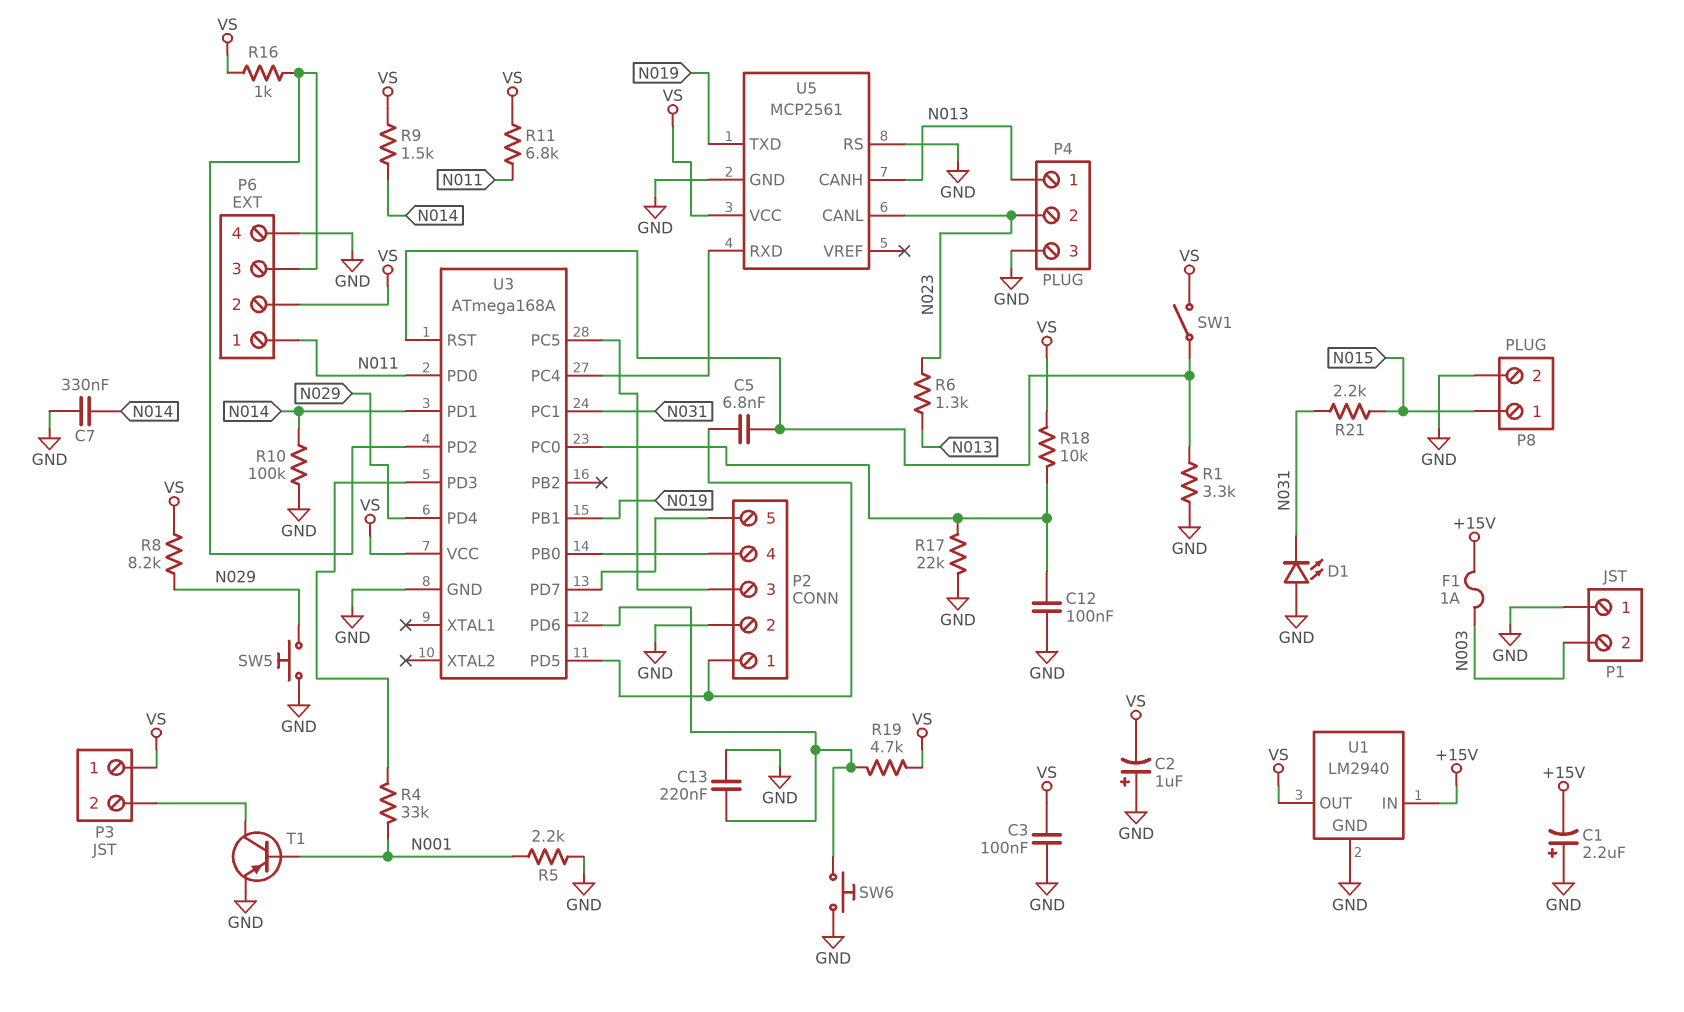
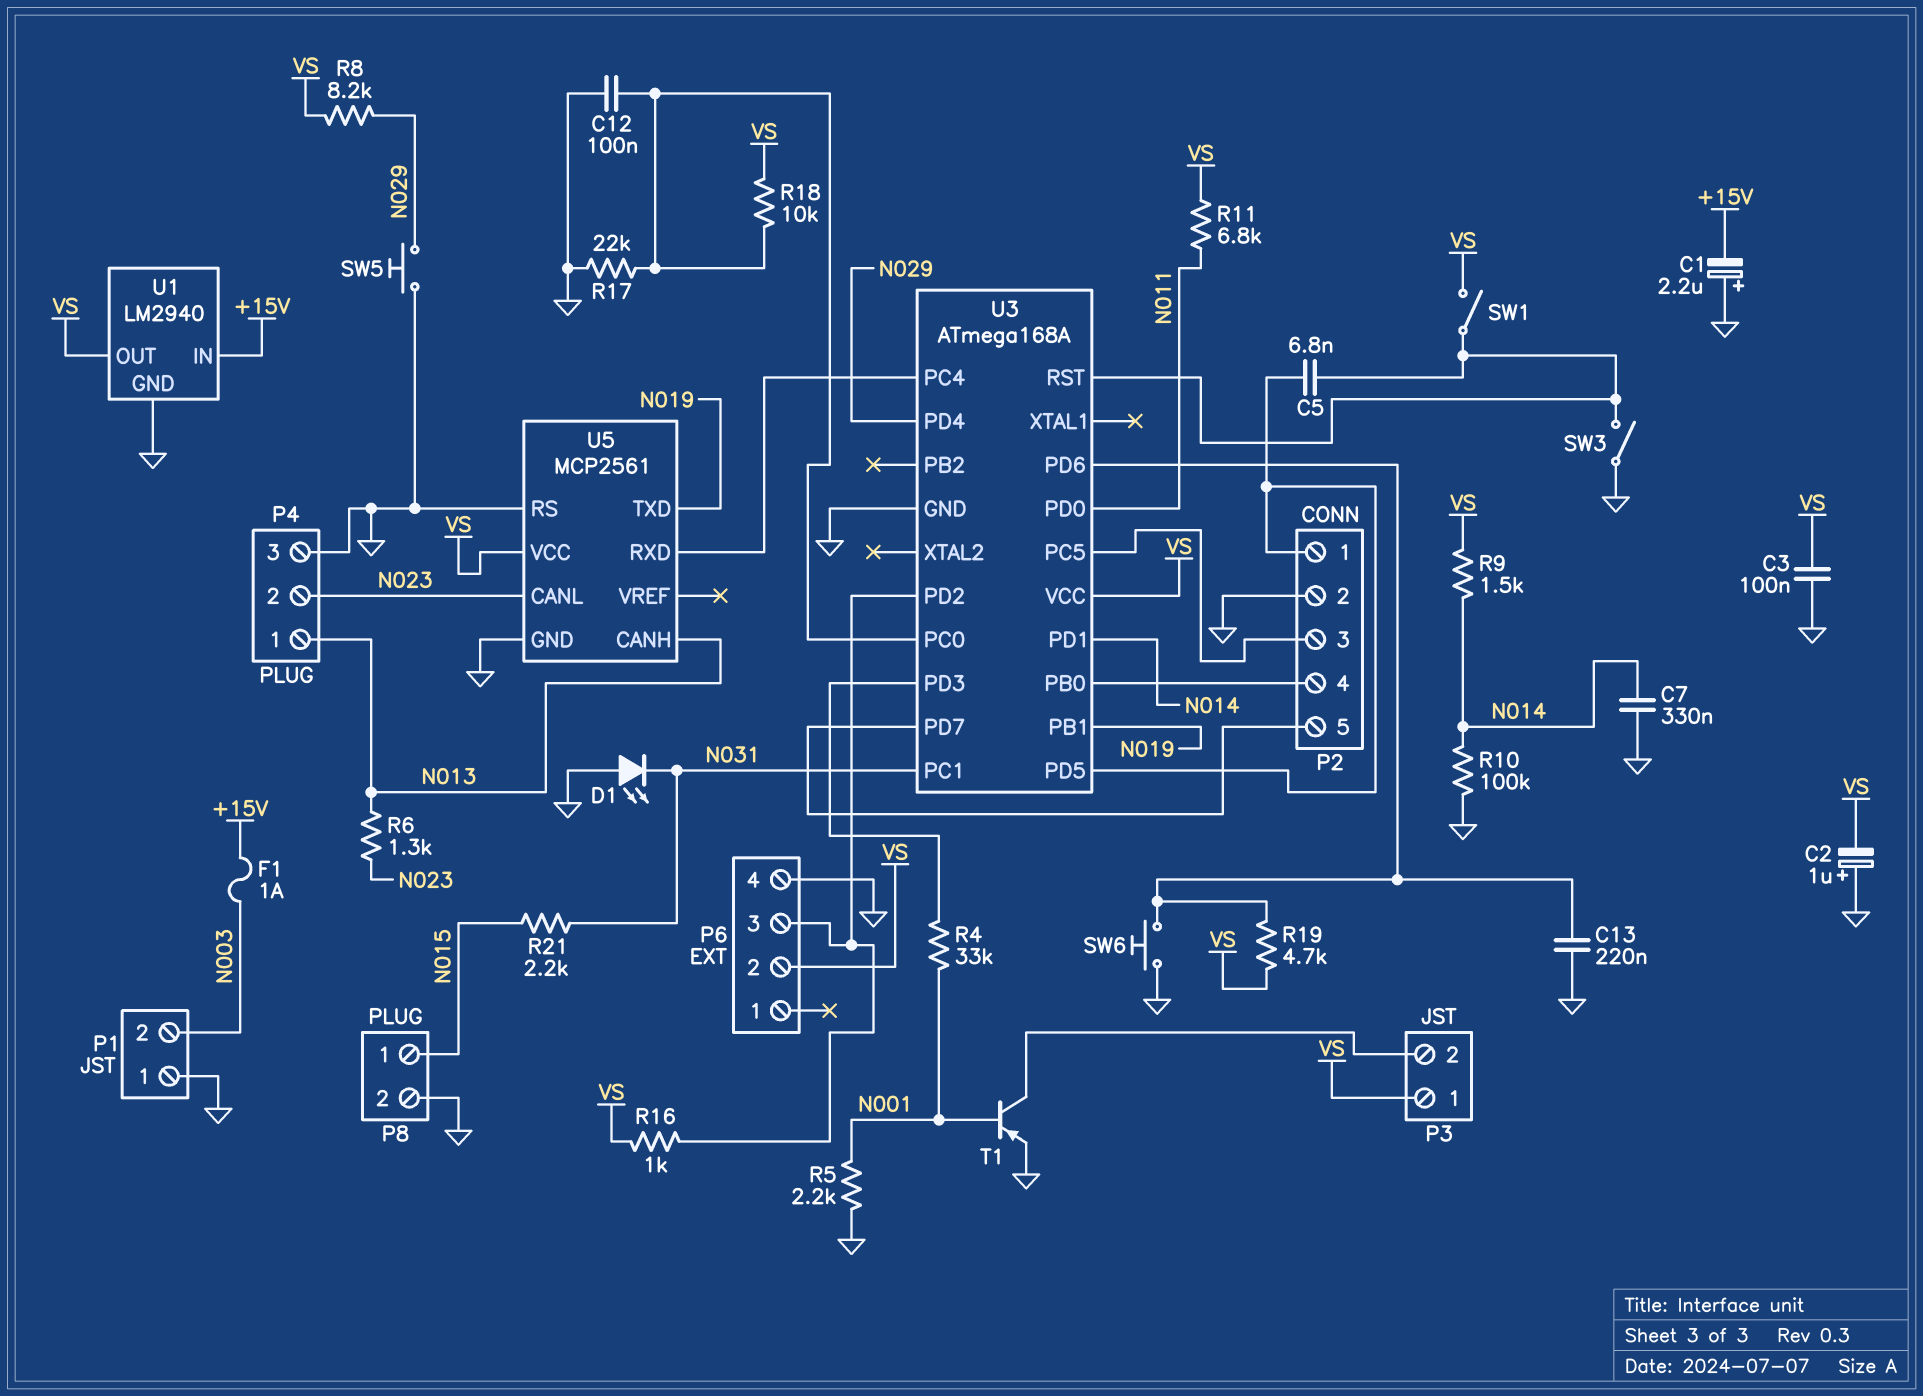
P6 pin 1: N011 -> none
R1: 3.3k (GND, U3/RST) -> none
SW3: none -> switch (GND, U3/RST)

